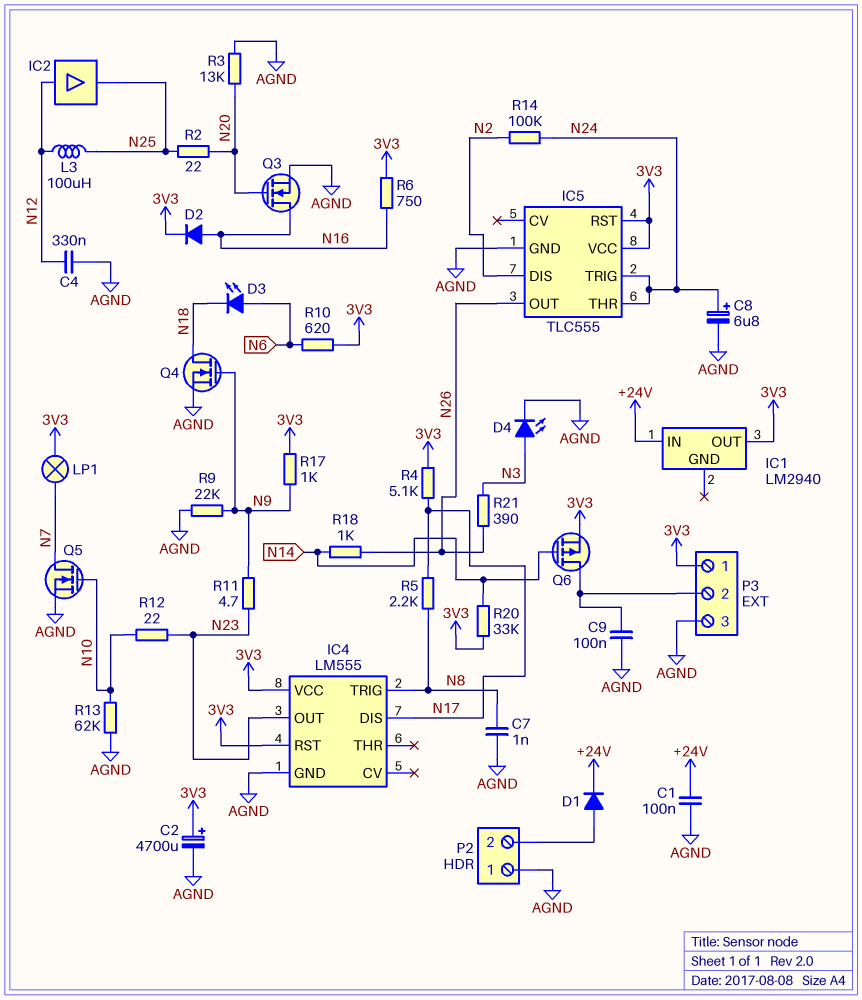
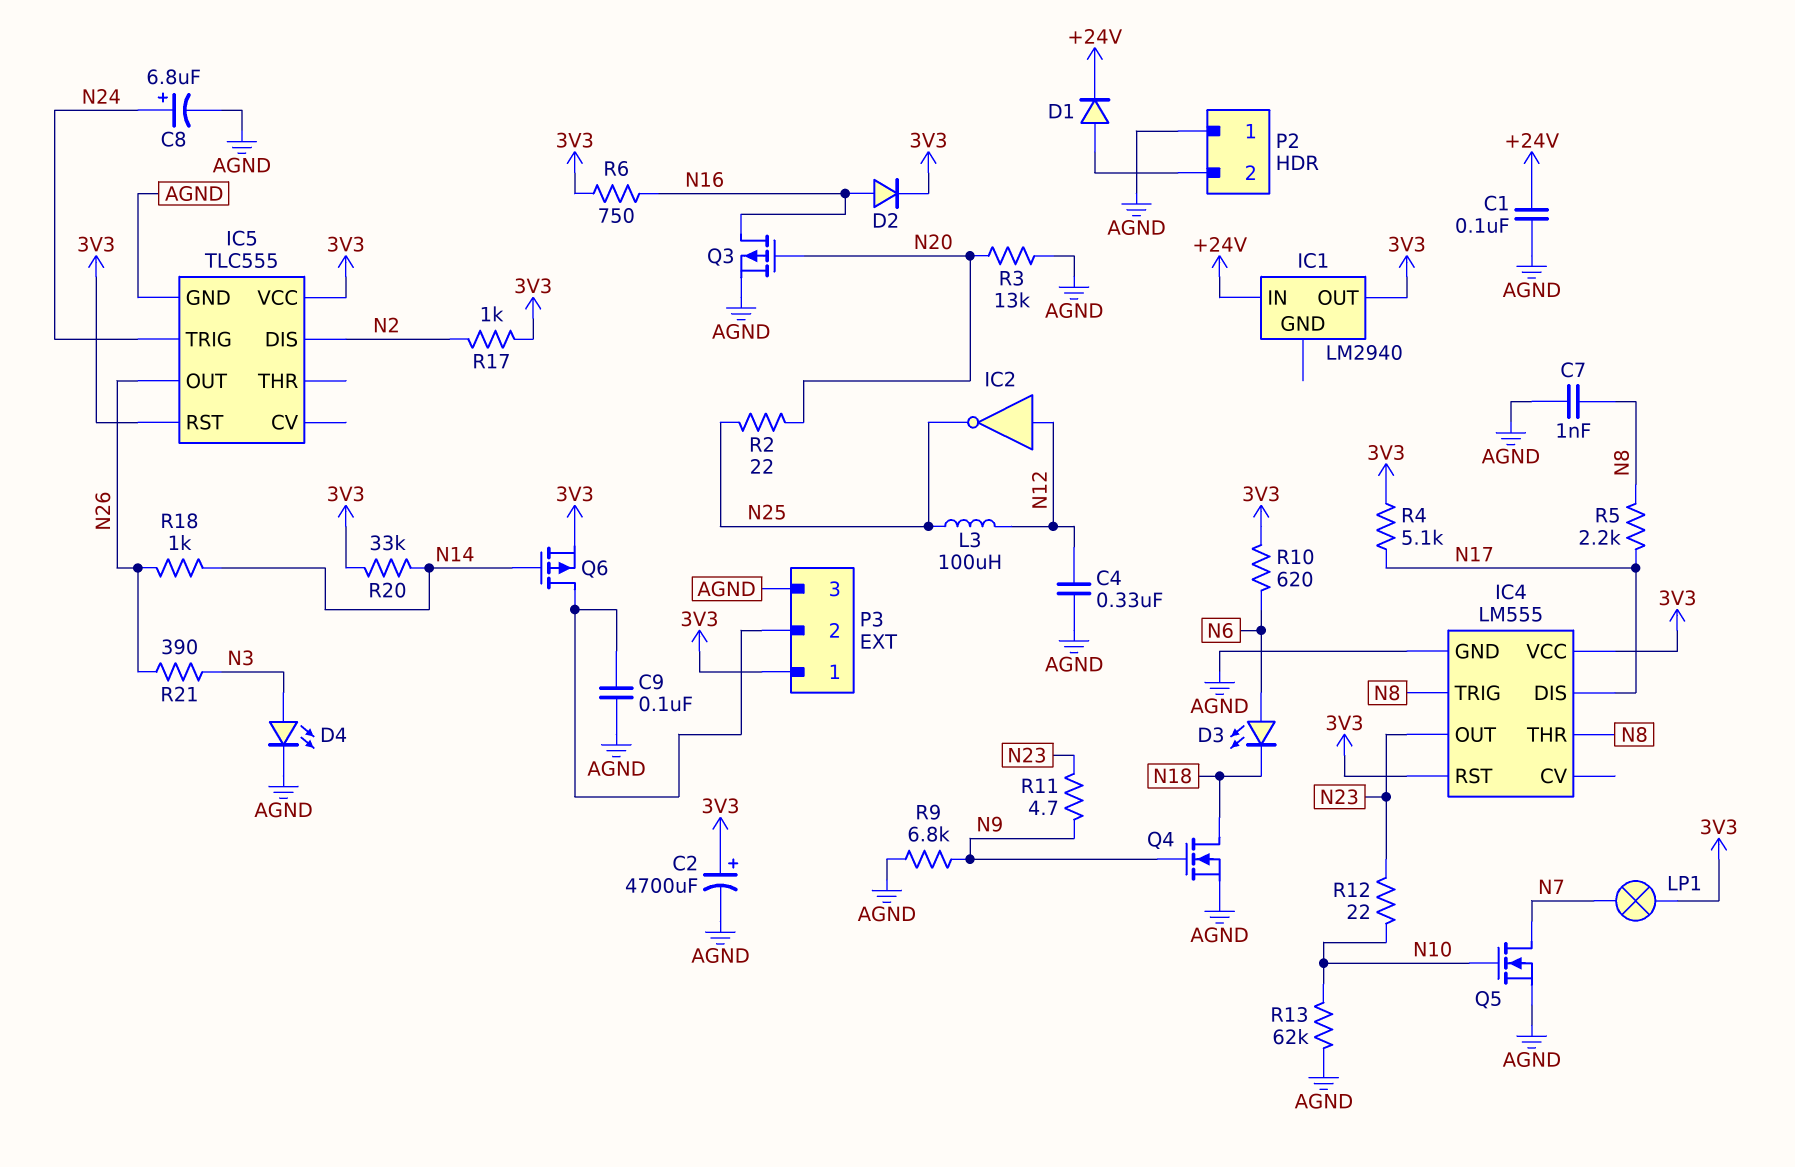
IC2: buffer (in N12, out N25) -> NOT (in N12, out N25)
IC4 pin THR: none -> N8
IC5 pin THR: N24 -> none
Q3: NMOS (G N20, D N16, S AGND) -> PMOS (G N20, D N16, S AGND)
R9: 22k (AGND, N9) -> 6.8k (AGND, N9)
R14: 100k (N2, N24) -> none
R17: 1k (3V3, N9) -> 1k (3V3, N2)

